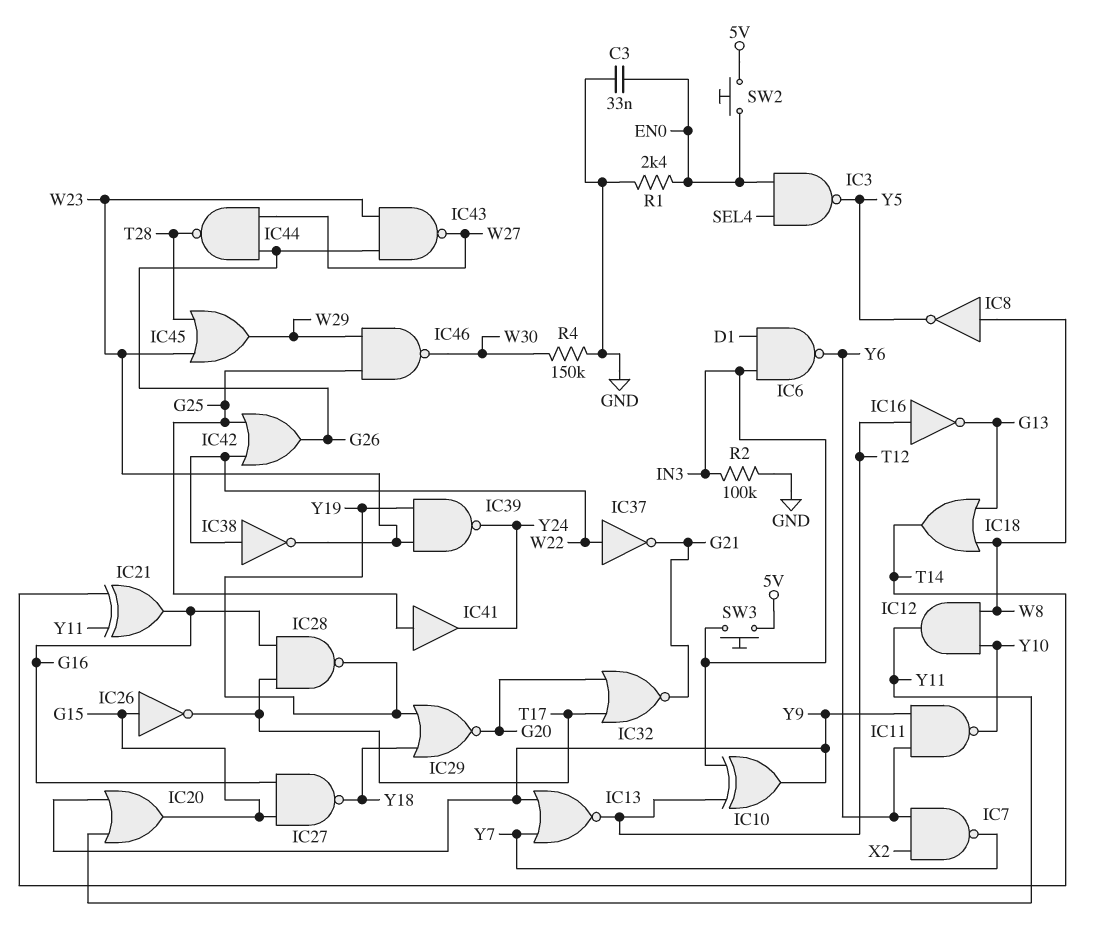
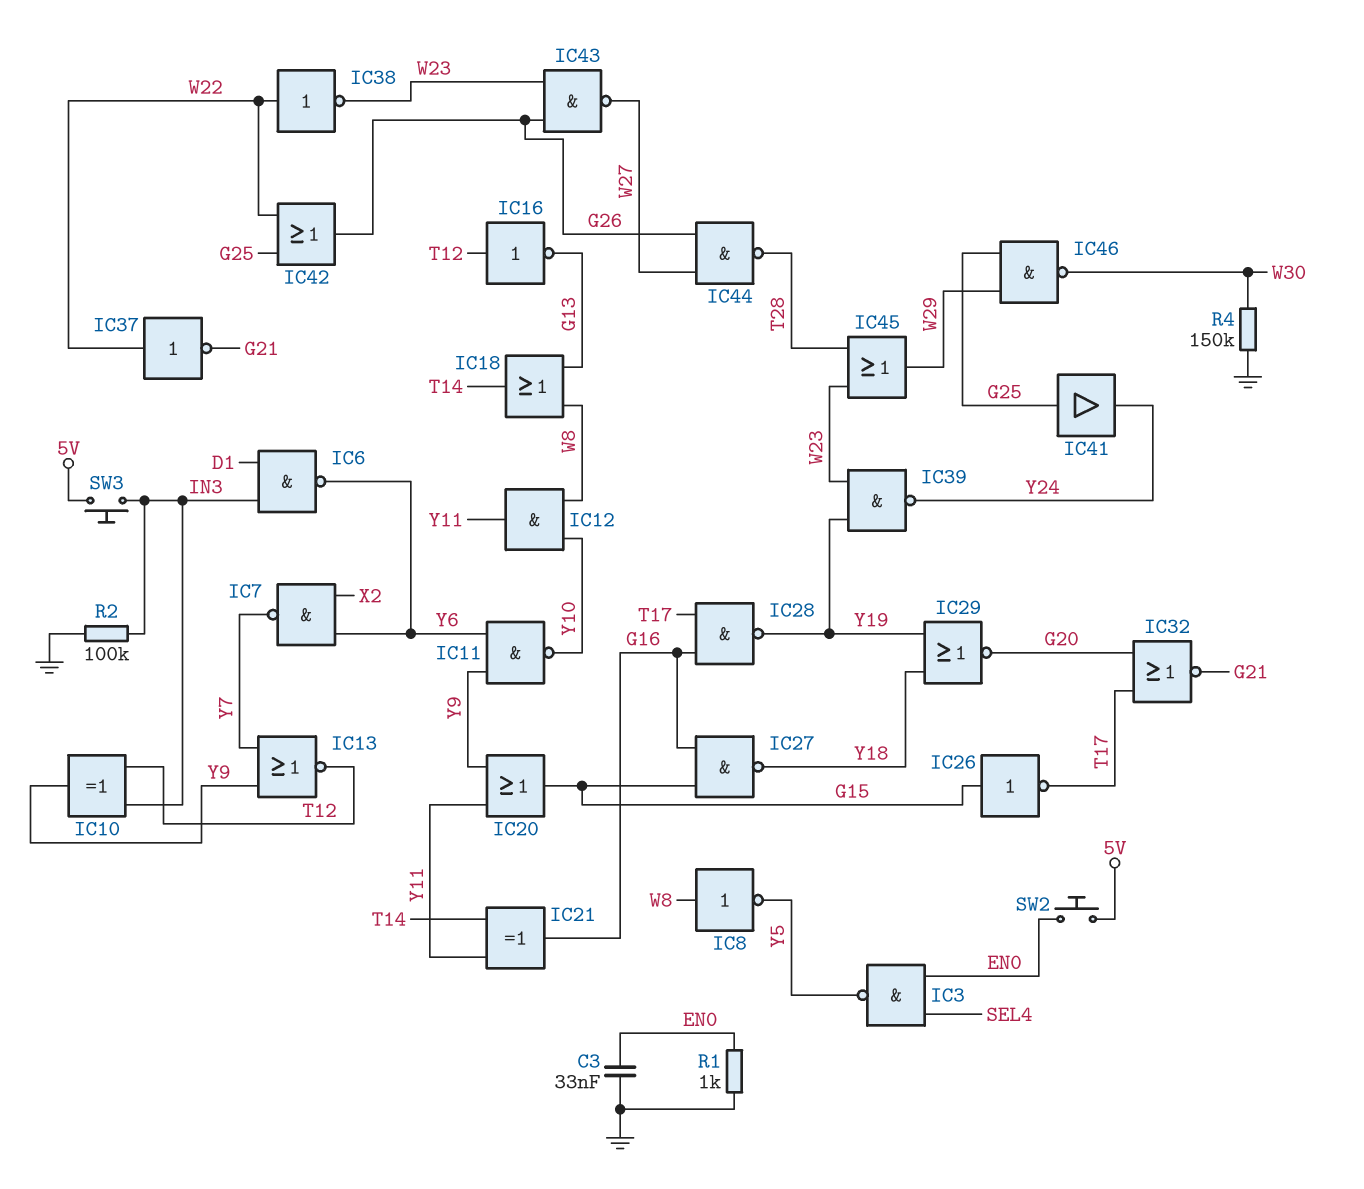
R1: 2.4k (EN0, GND) -> 1k (EN0, GND)

